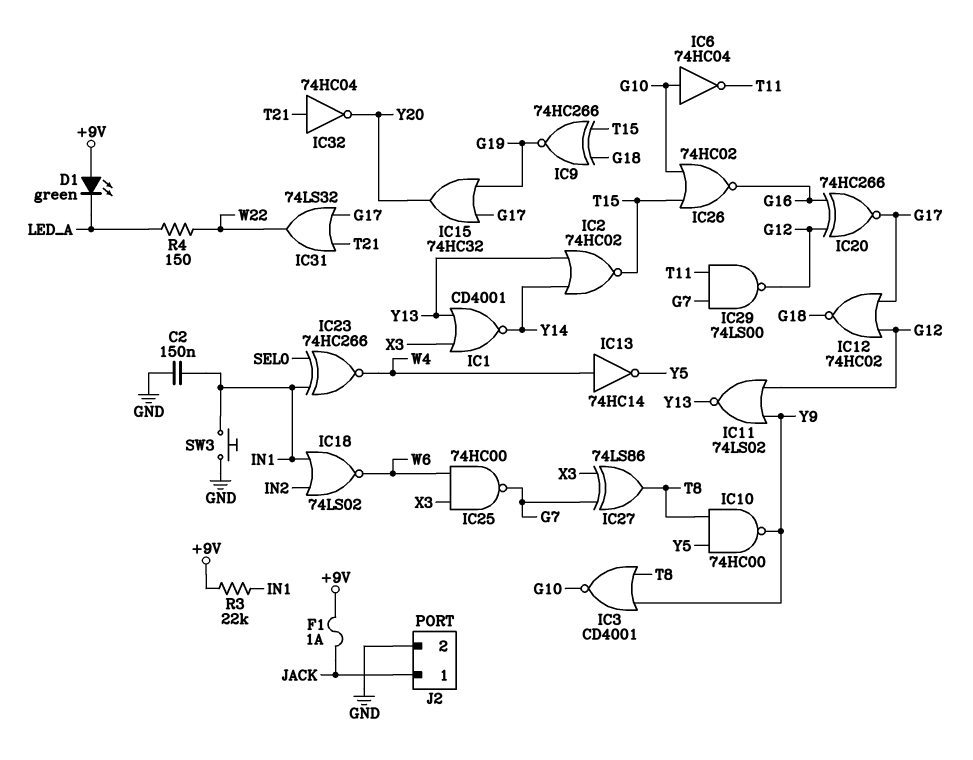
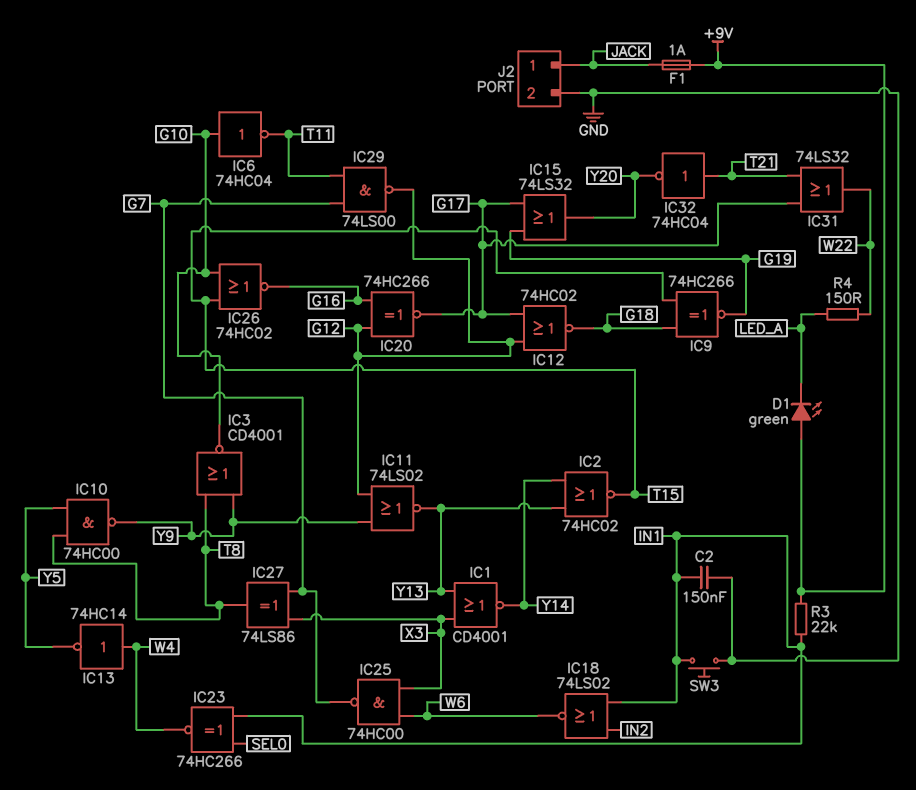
IC15: OR 74HC32 (in G17, in G19, out Y20) -> OR 74LS32 (in G17, in G19, out Y20)

